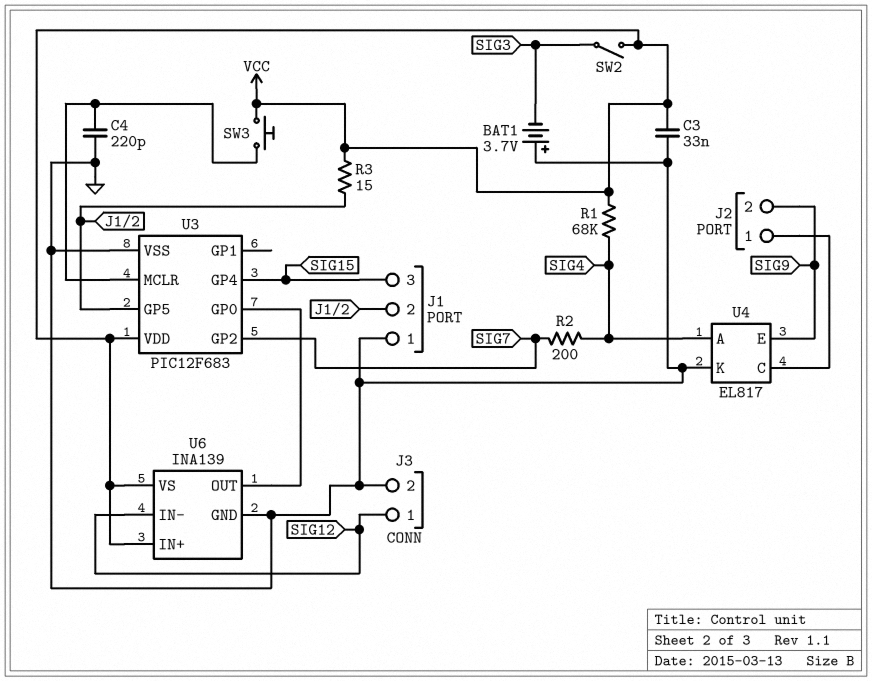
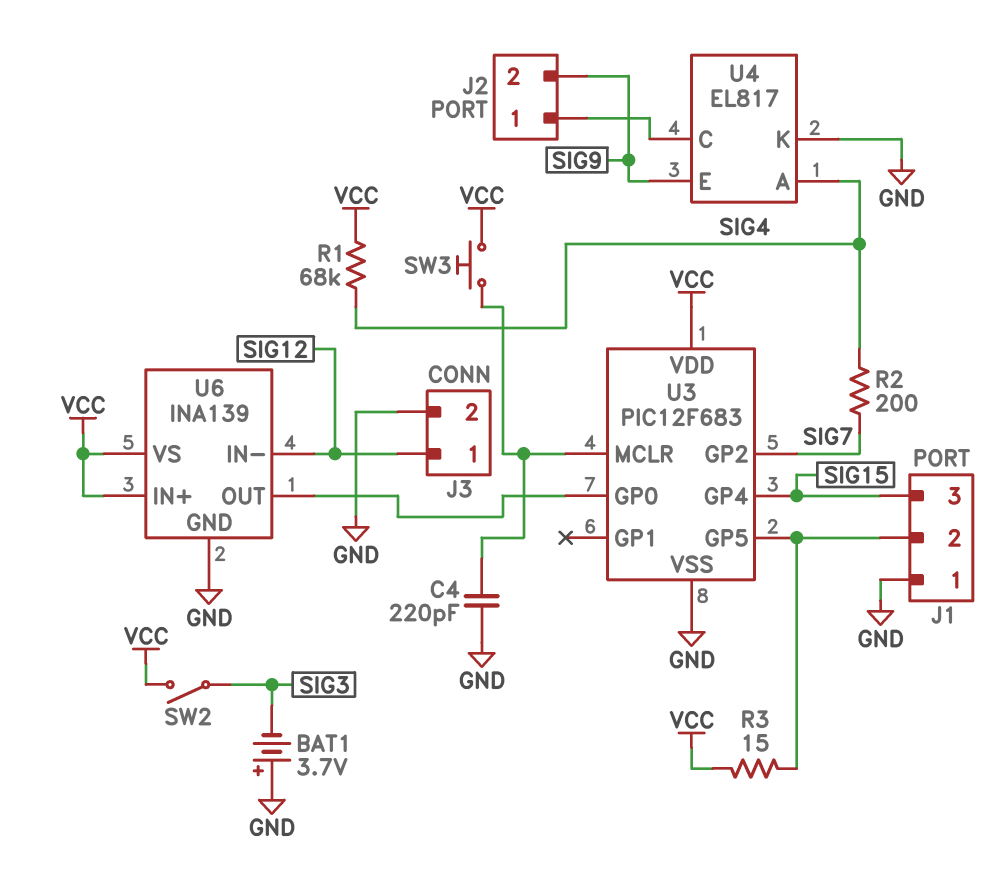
C3: 33nF (GND, VCC) -> none

